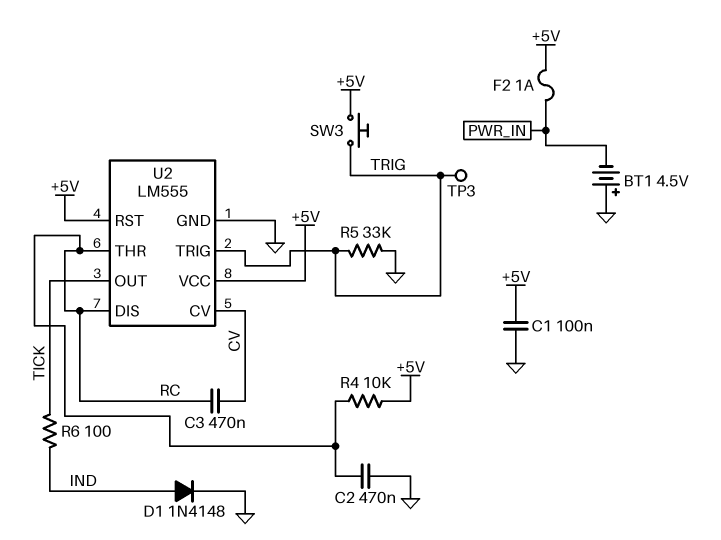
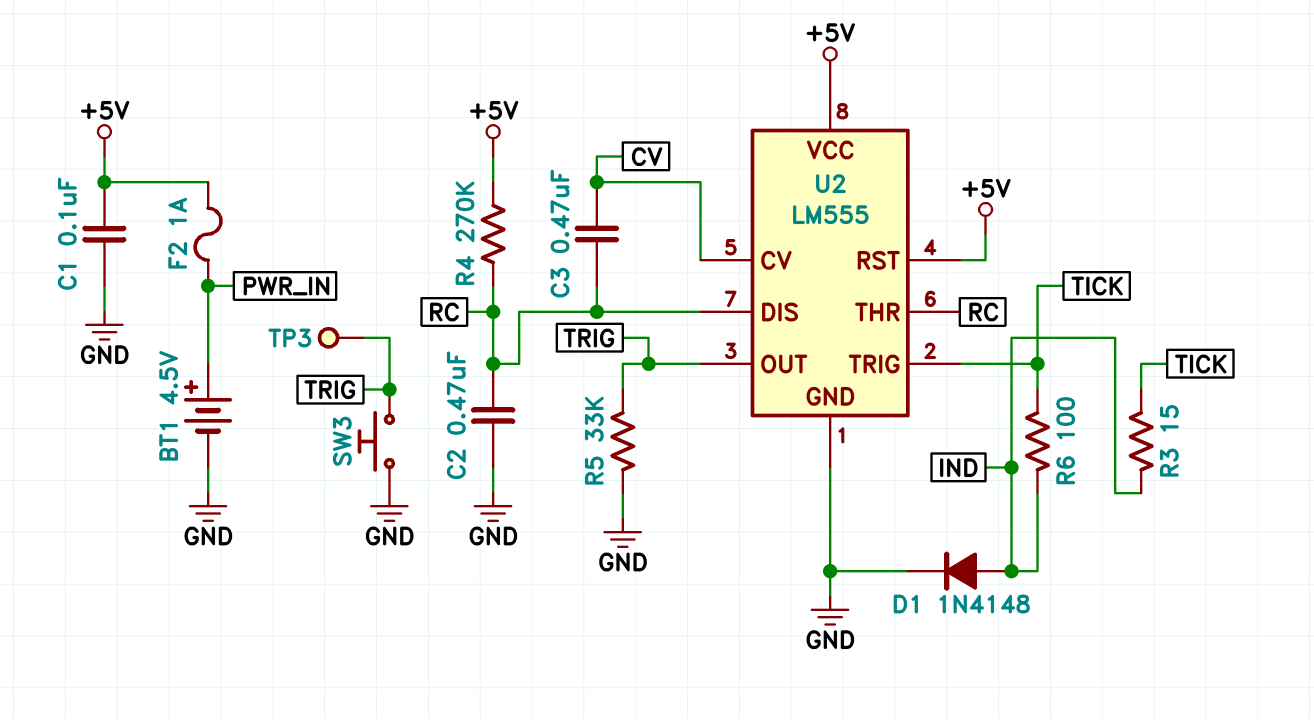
BT1: 4.5V (plus GND, minus PWR_IN) -> 4.5V (plus PWR_IN, minus GND)
R3: none -> 15 (IND, TICK)
R4: 10k (+5V, RC) -> 270k (+5V, RC)
SW3: button (+5V, TRIG) -> button (GND, TRIG)
U2 pin OUT: TICK -> TRIG
U2 pin TRIG: TRIG -> TICK

